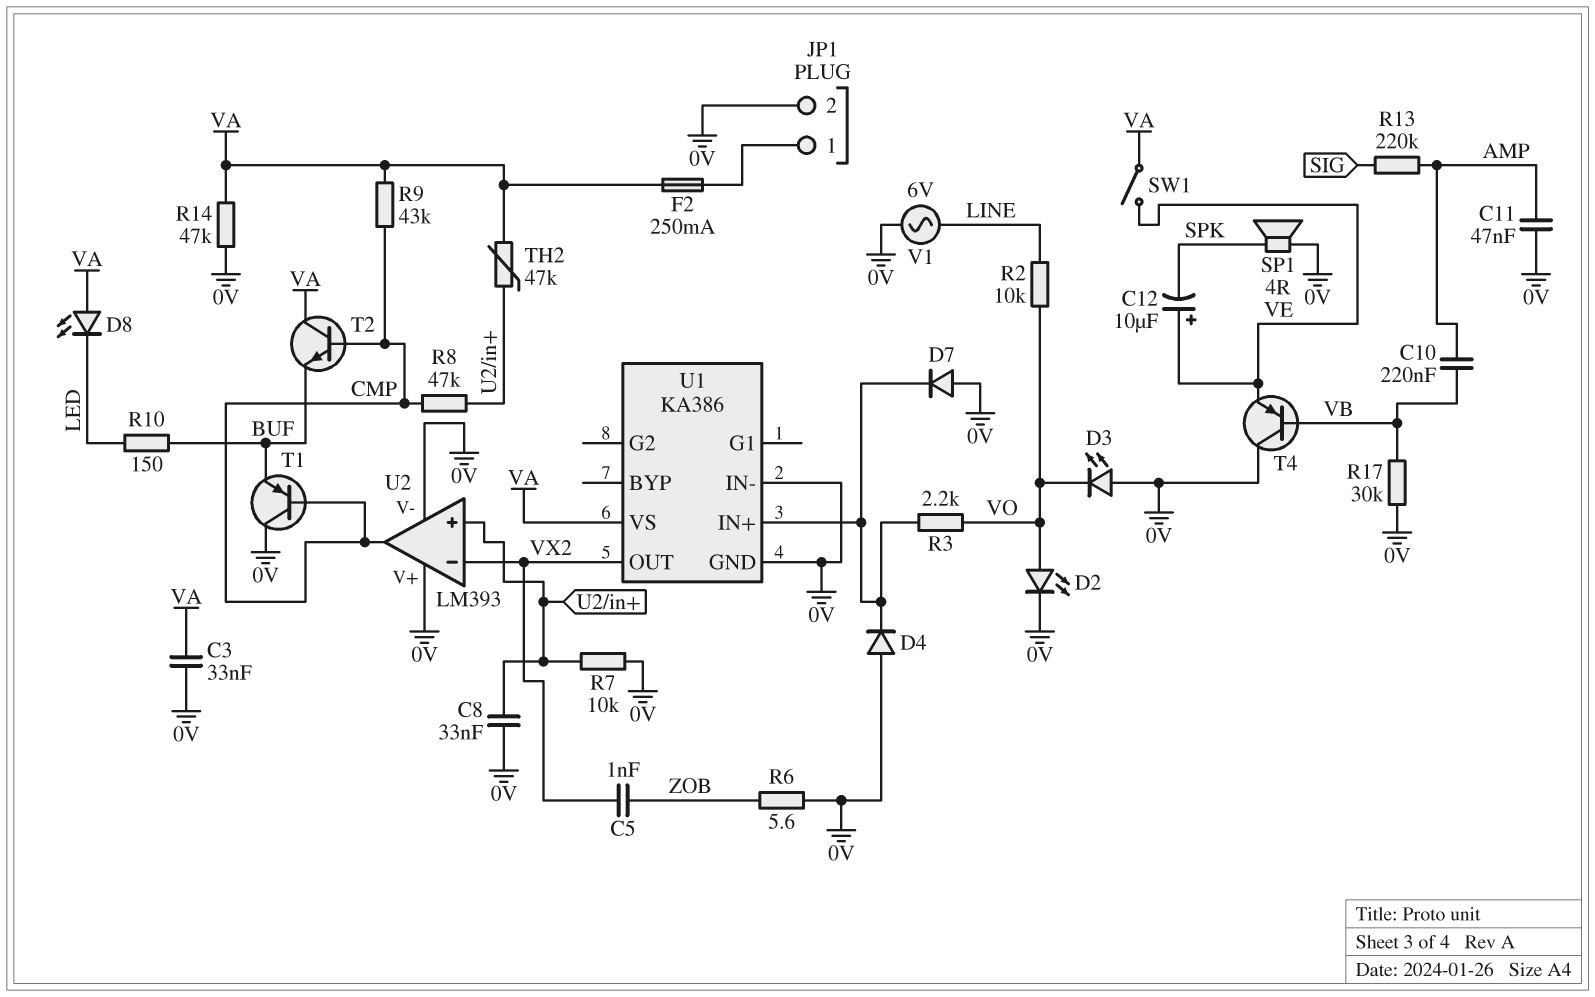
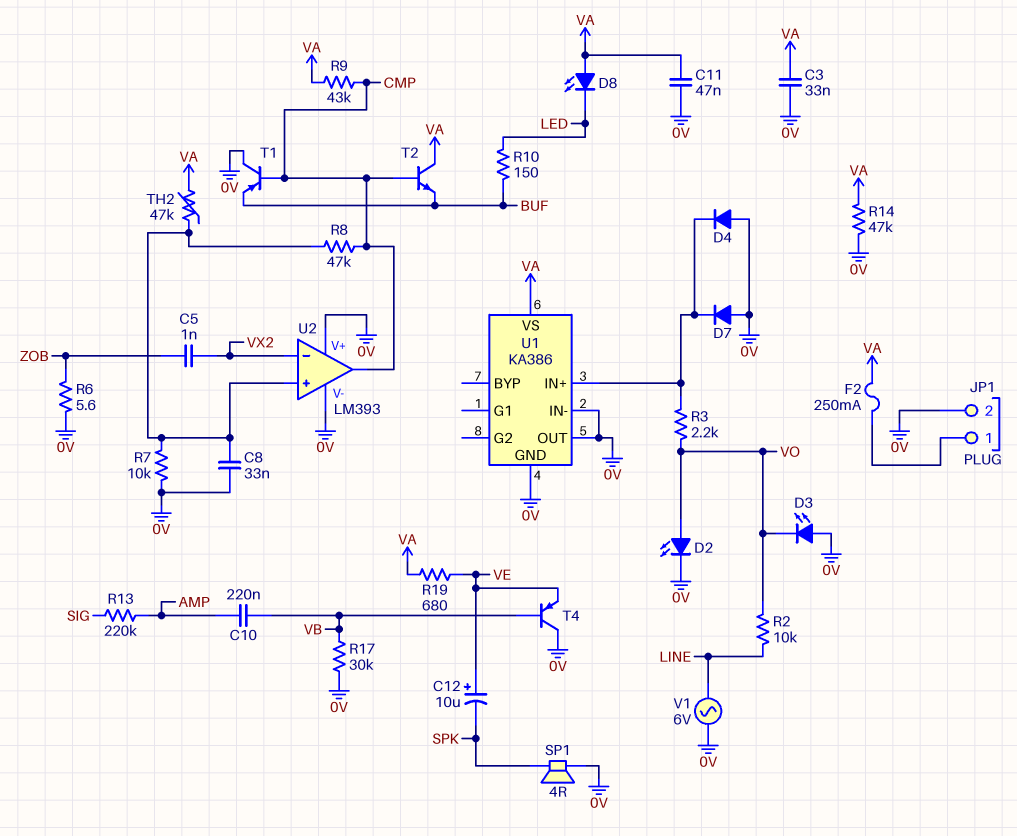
C11: 47nF (0V, AMP) -> 47nF (0V, VA)
R19: none -> 680 (VA, VE)
SW1: switch (VA, VE) -> none
U1 pin OUT: VX2 -> 0V

